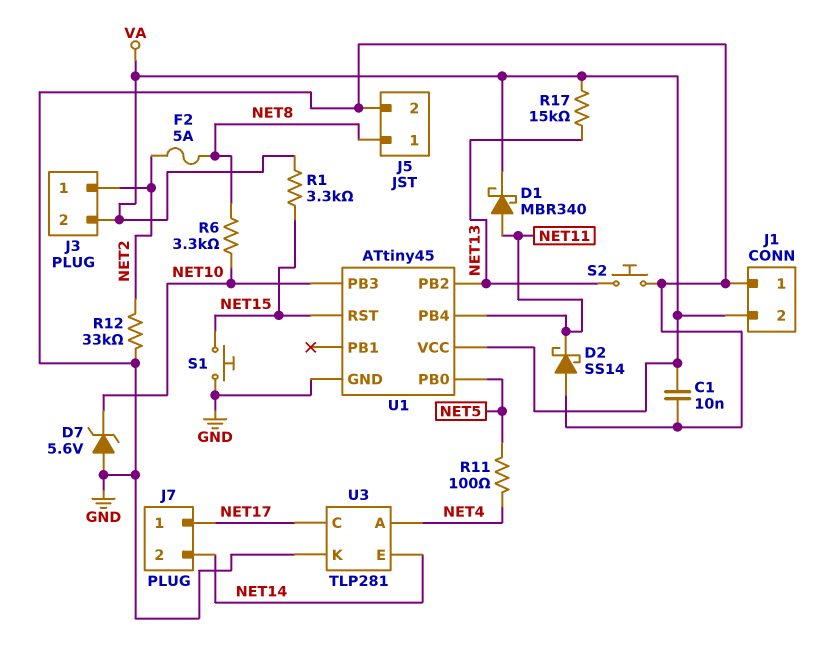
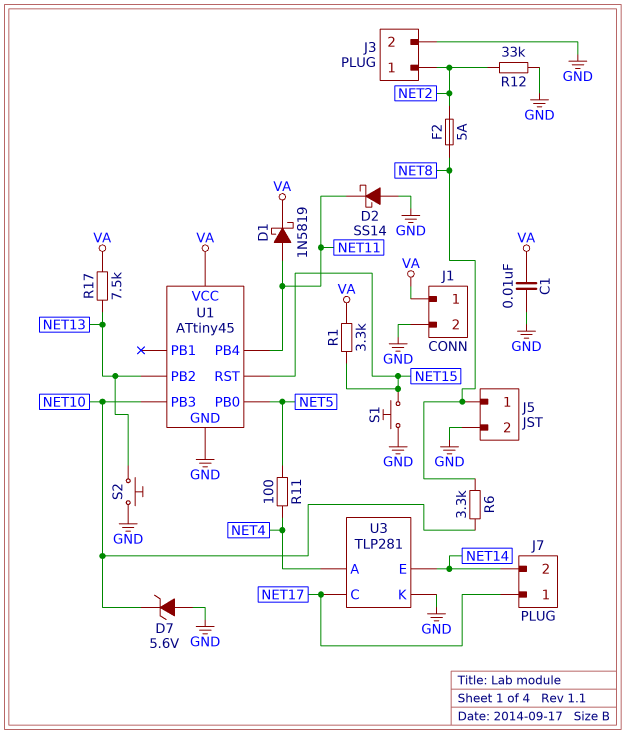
D1: schottky MBR340 (A NET11, K VA) -> schottky 1N5819 (A NET11, K VA)
J1 pin 1: GND -> VA
J1 pin 2: VA -> GND
J3 pin 2: VA -> GND
R17: 15k (NET13, VA) -> 7.5k (NET13, VA)

